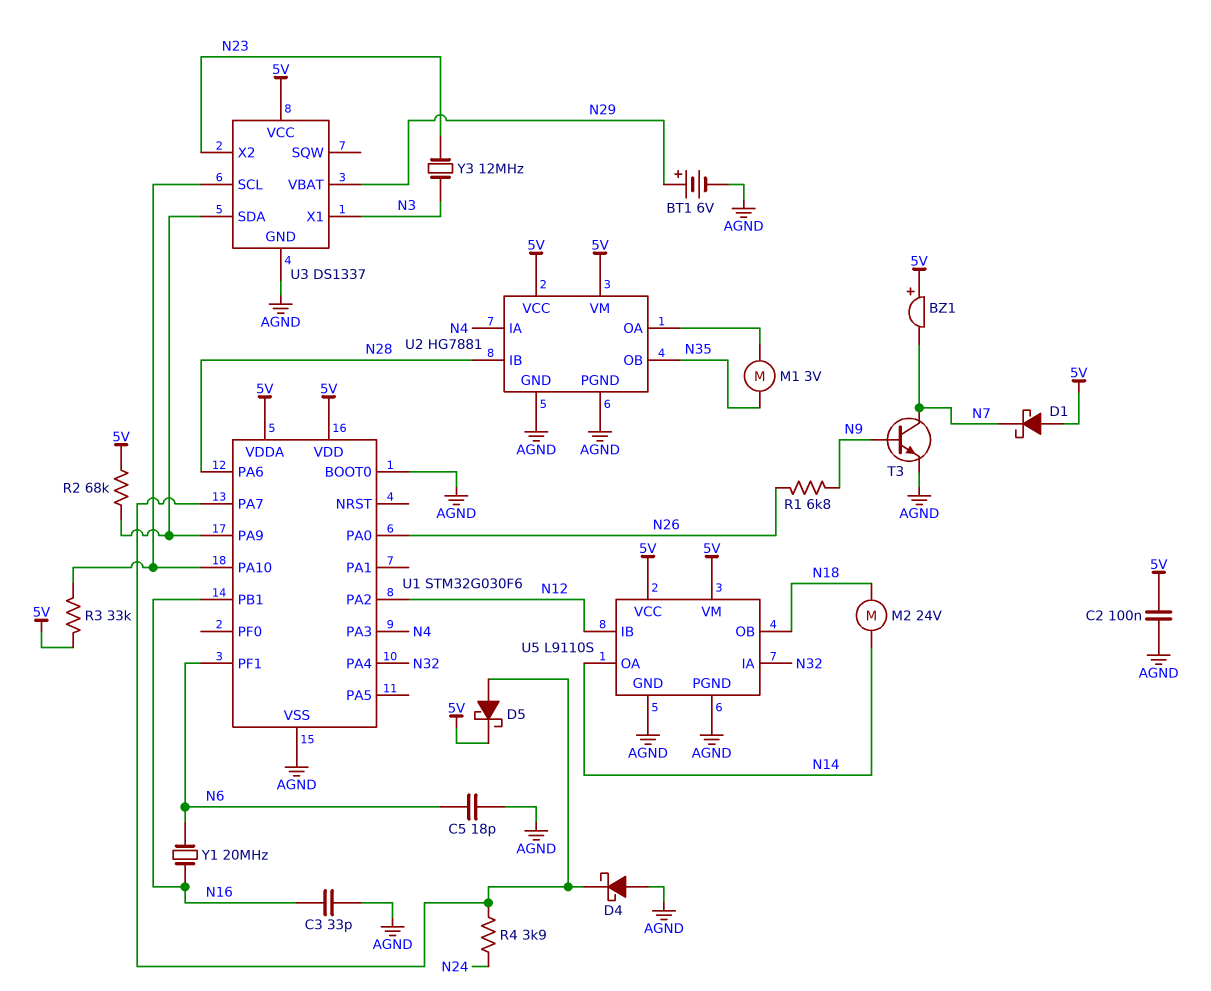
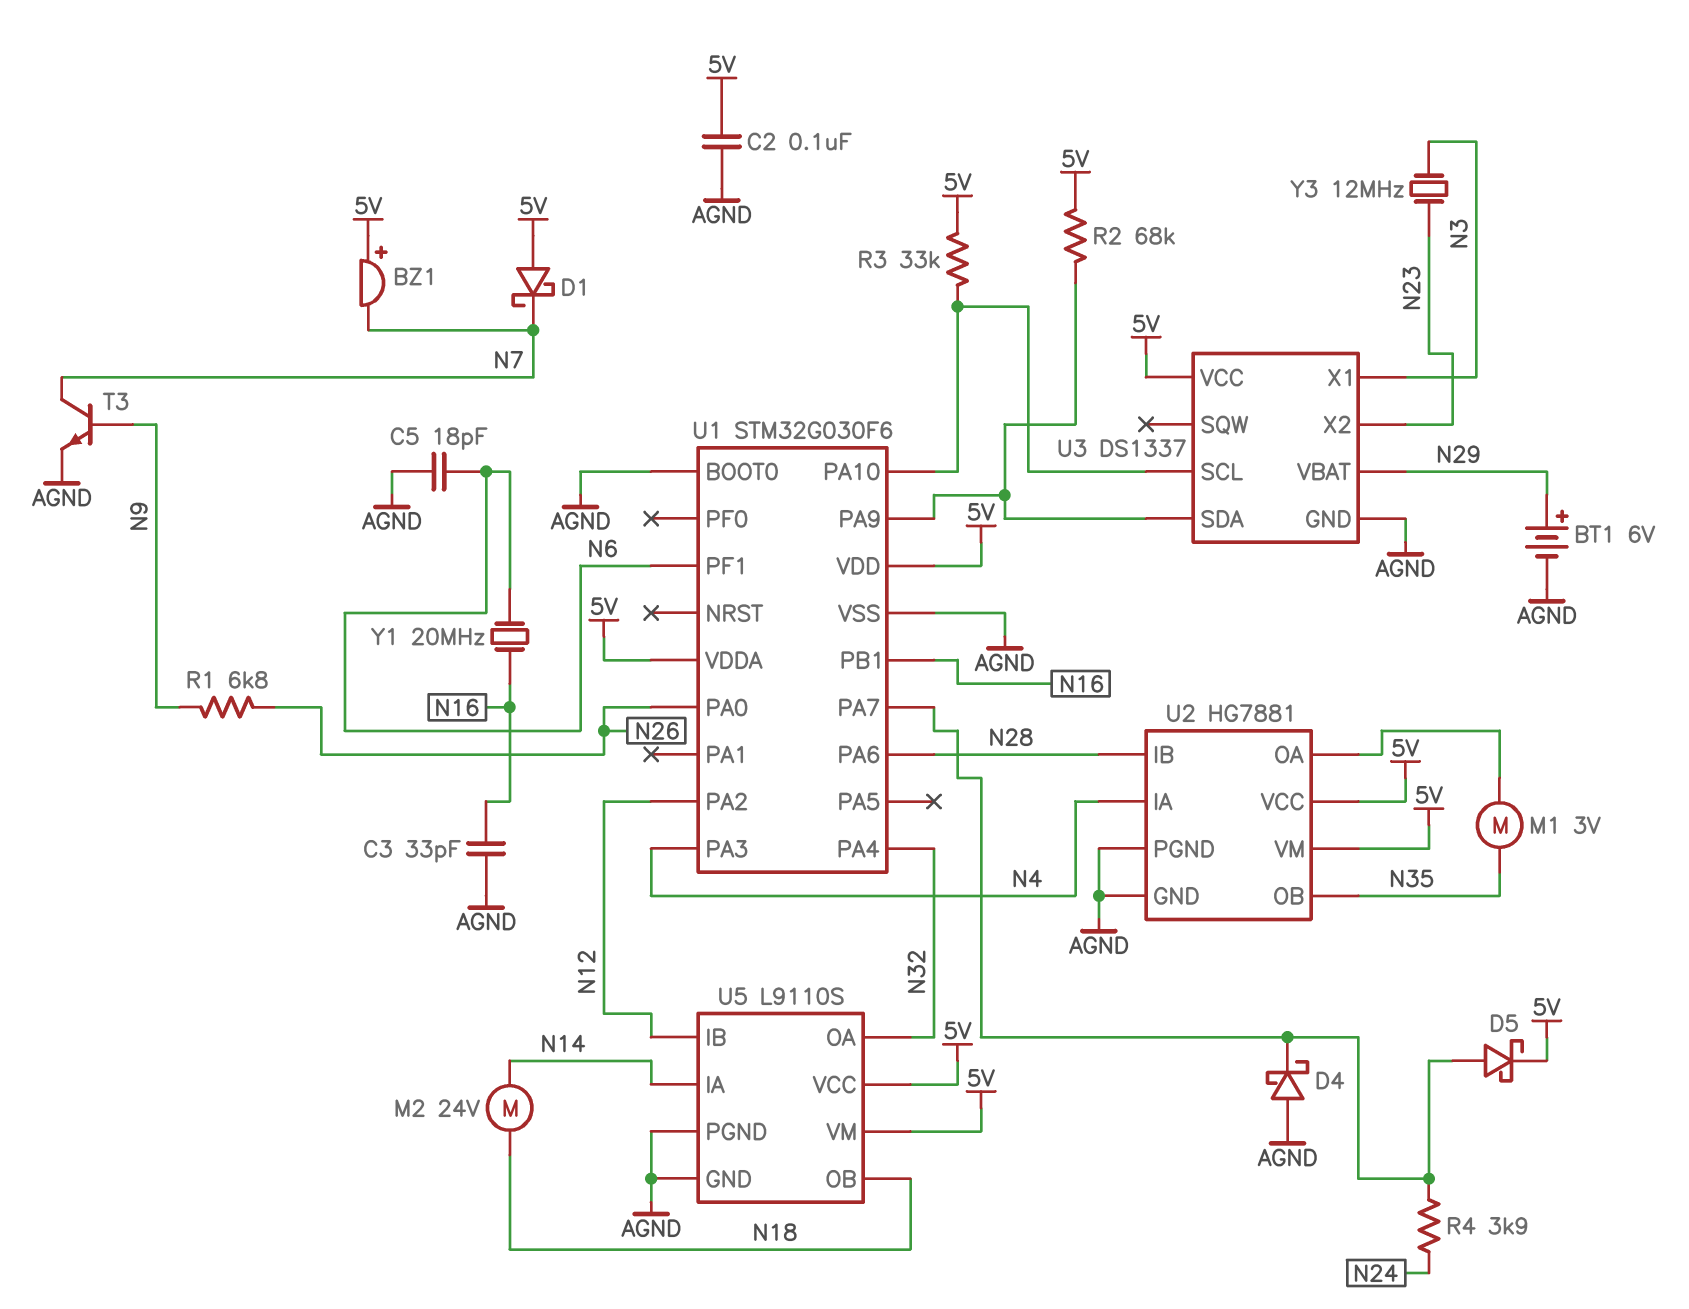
U5 pin IA: N32 -> N14
U5 pin OA: N14 -> N32

